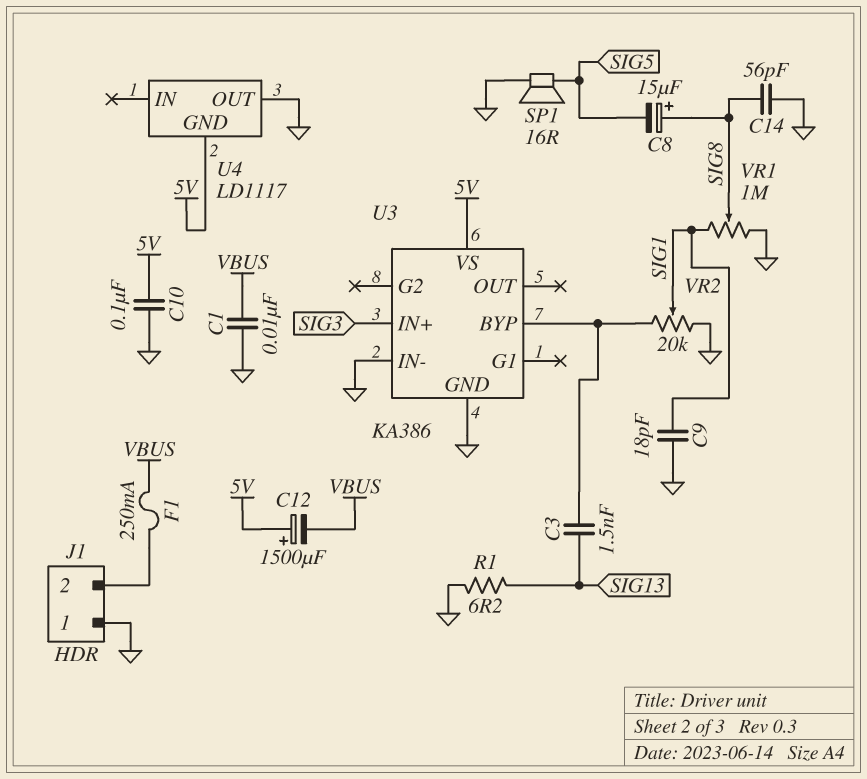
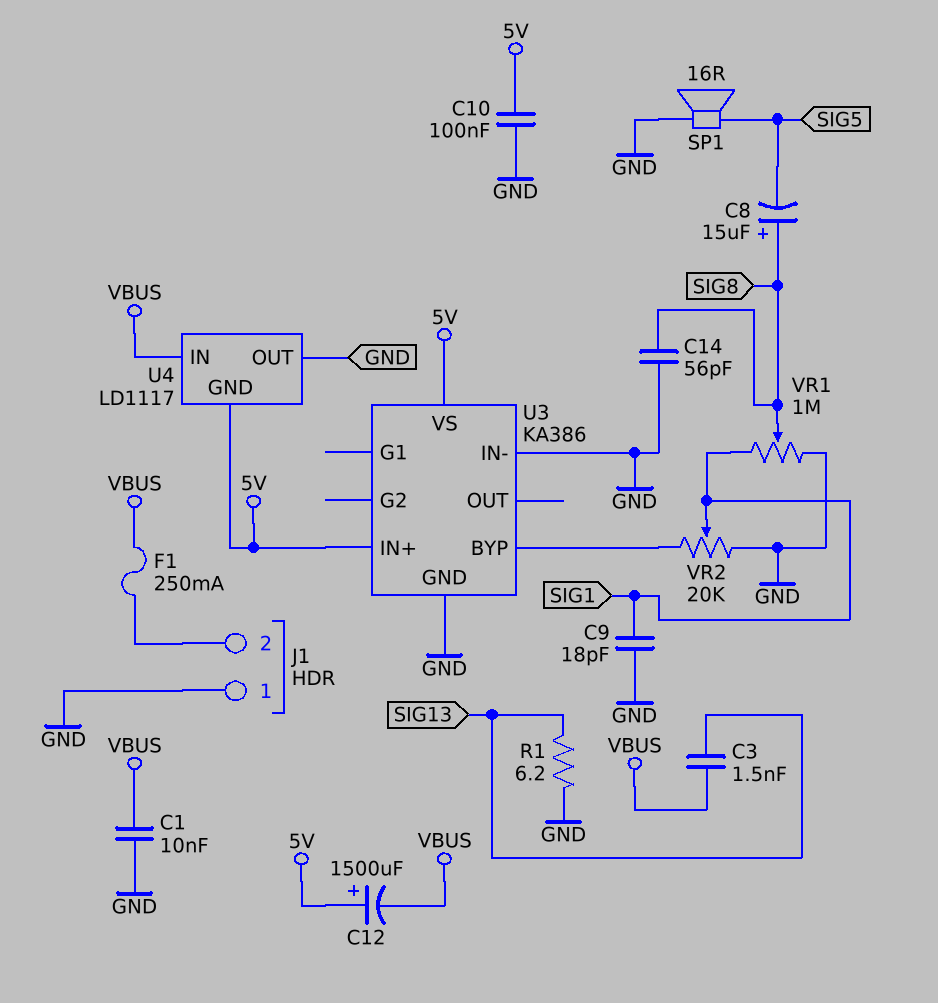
C3: 1.5nF (SIG13, U3/BYP) -> 1.5nF (SIG13, VBUS)
U3 pin IN+: SIG3 -> 5V
U4 pin IN: none -> VBUS

